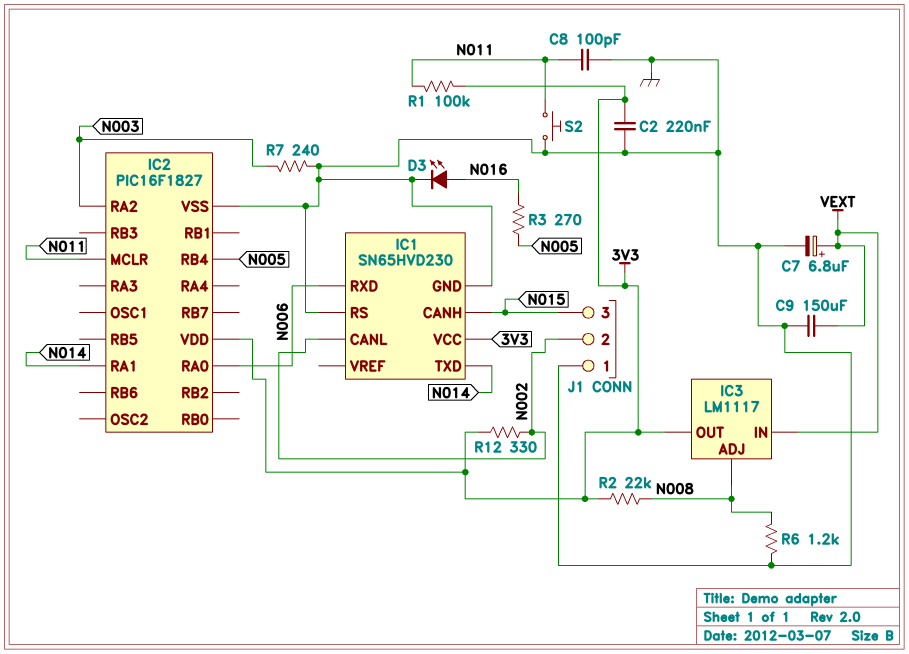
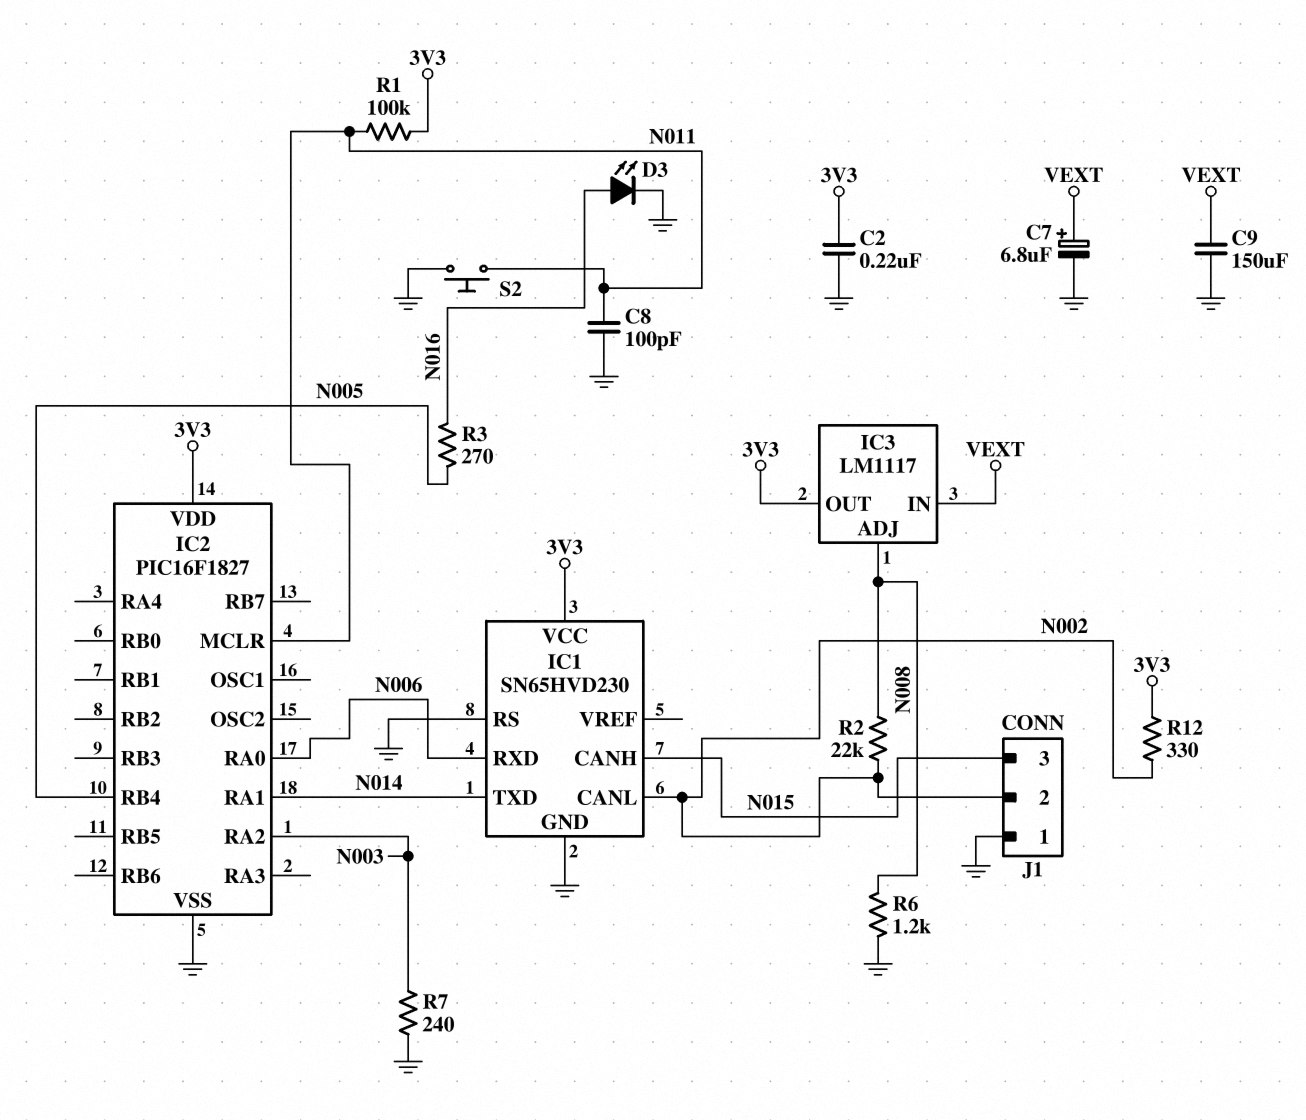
R2: 22k (3V3, N008) -> 22k (N002, N008)

